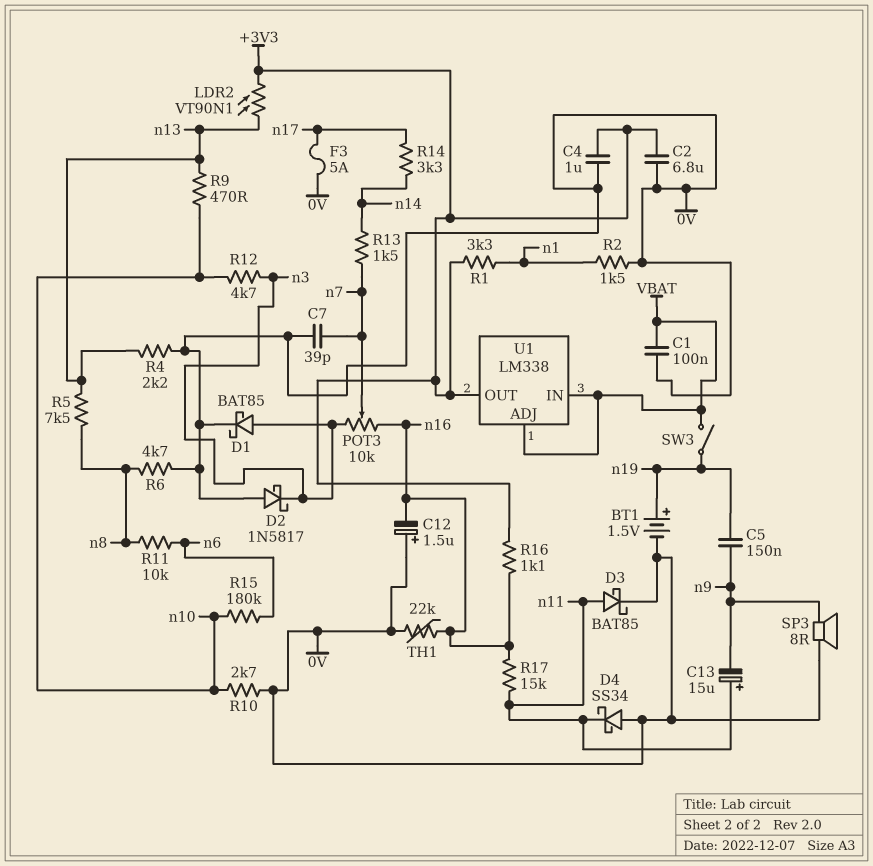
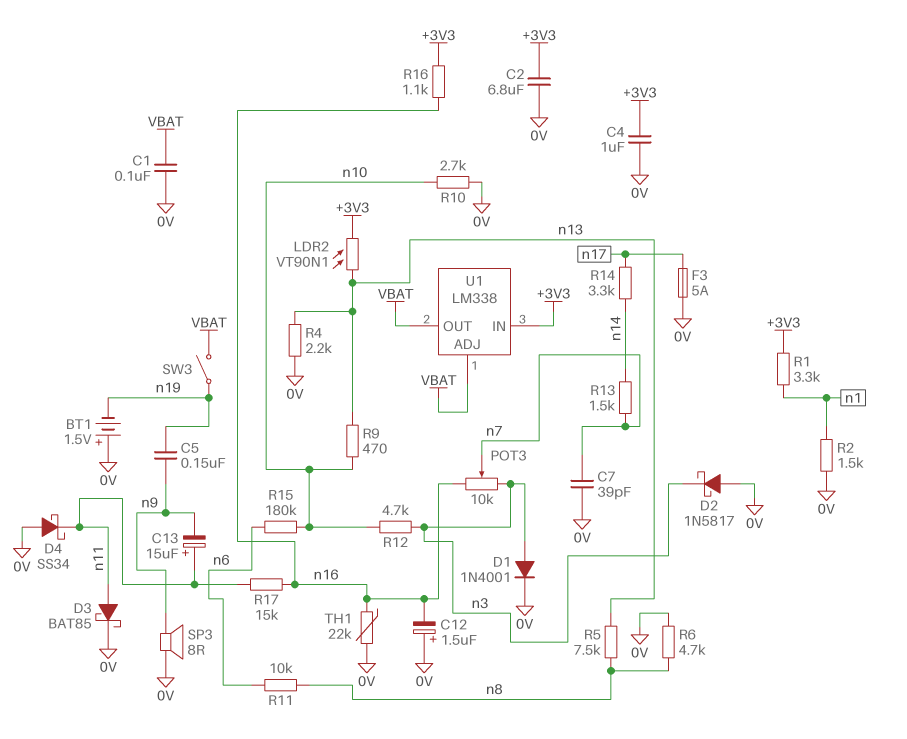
BT1: 1.5V (plus n19, minus 0V) -> 1.5V (plus 0V, minus n19)
D1: schottky BAT85 (A n3, K 0V) -> diode 1N4001 (A n3, K 0V)
U1 pin IN: VBAT -> +3V3
U1 pin OUT: +3V3 -> VBAT

